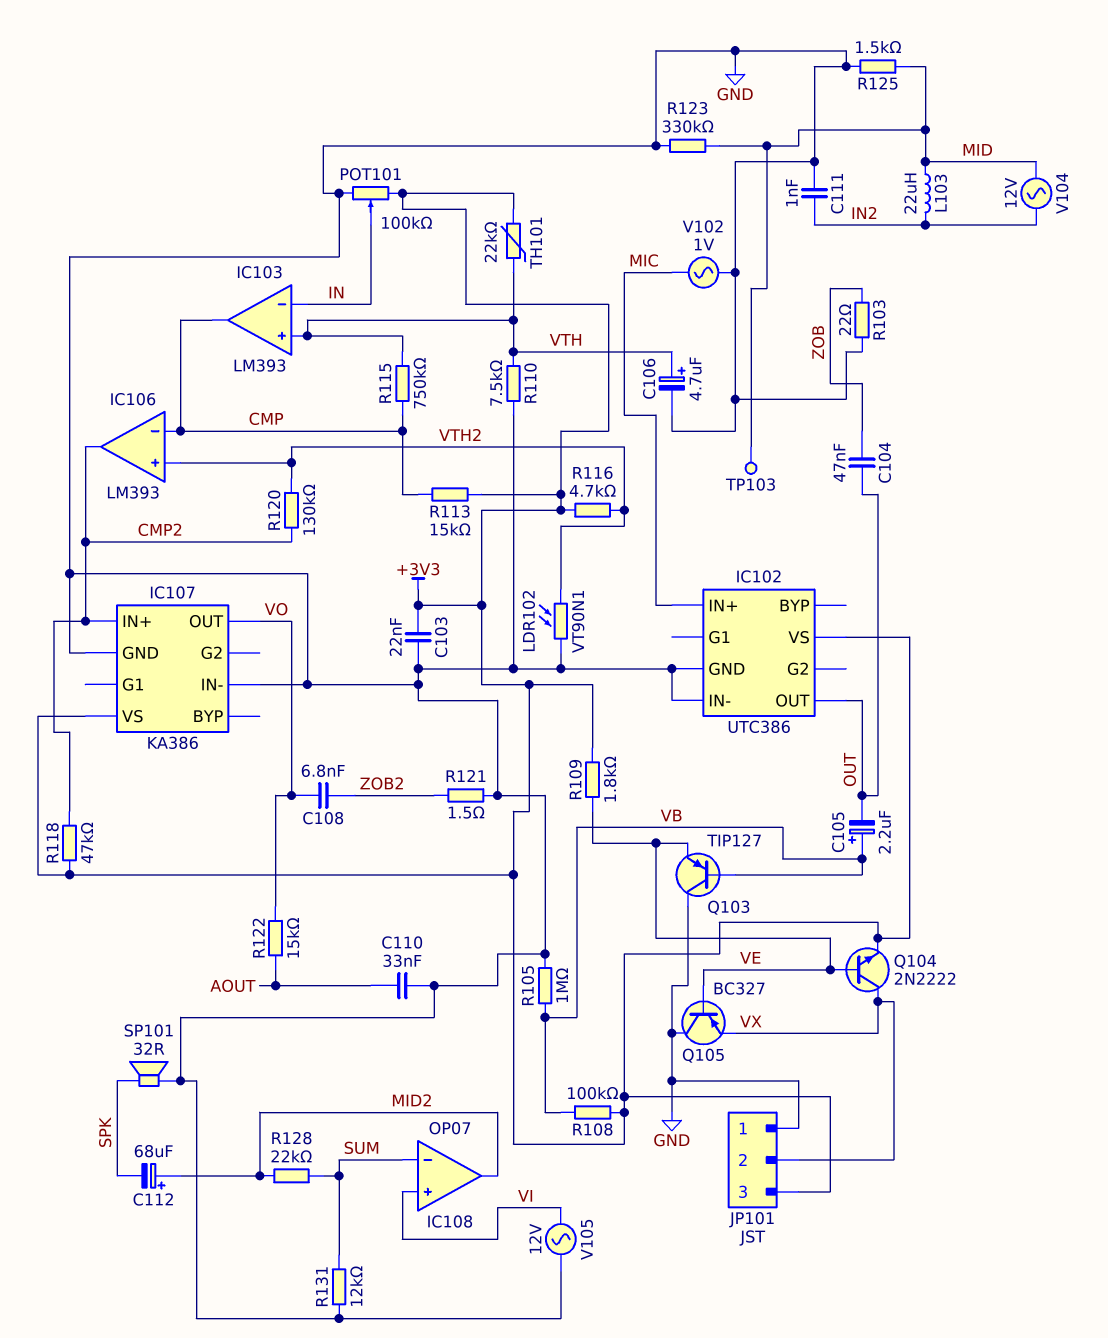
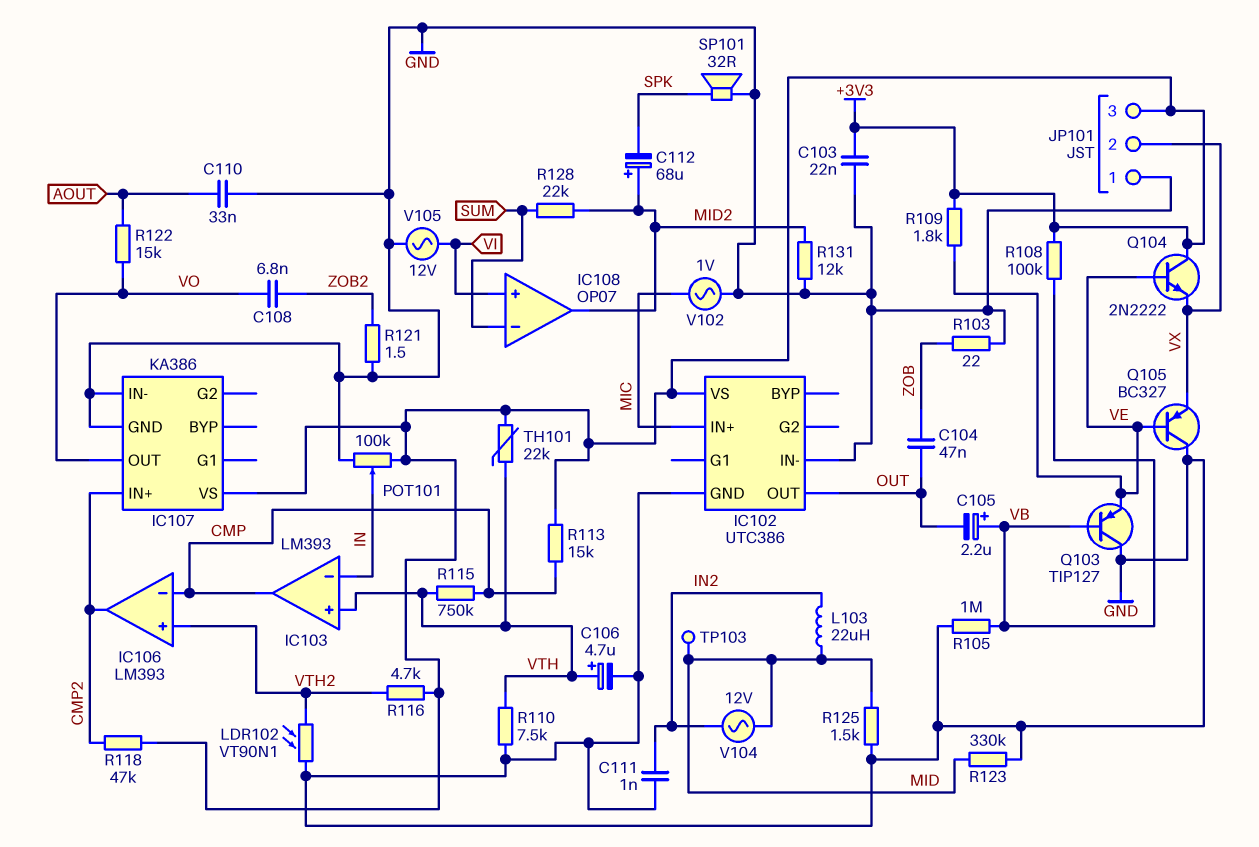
Q104: NPN 2N2222 (B VE, C VX, E +3V3) -> NPN 2N2222 (B VE, C +3V3, E VX)
R120: 130k (CMP2, VTH2) -> none
R131: 12k (GND, SUM) -> 12k (GND, MID2)

